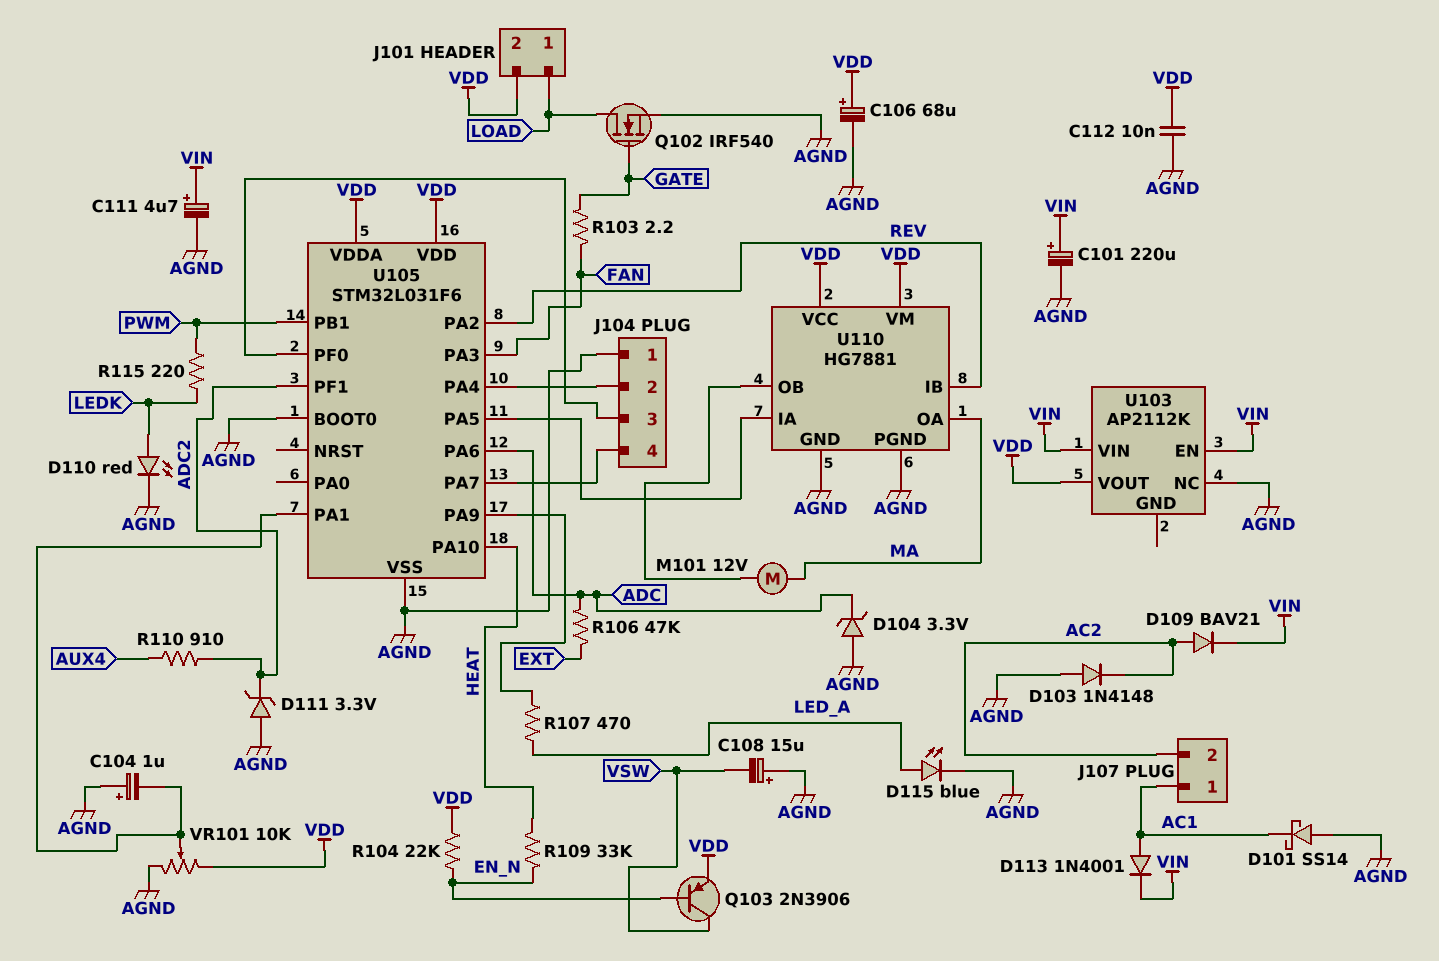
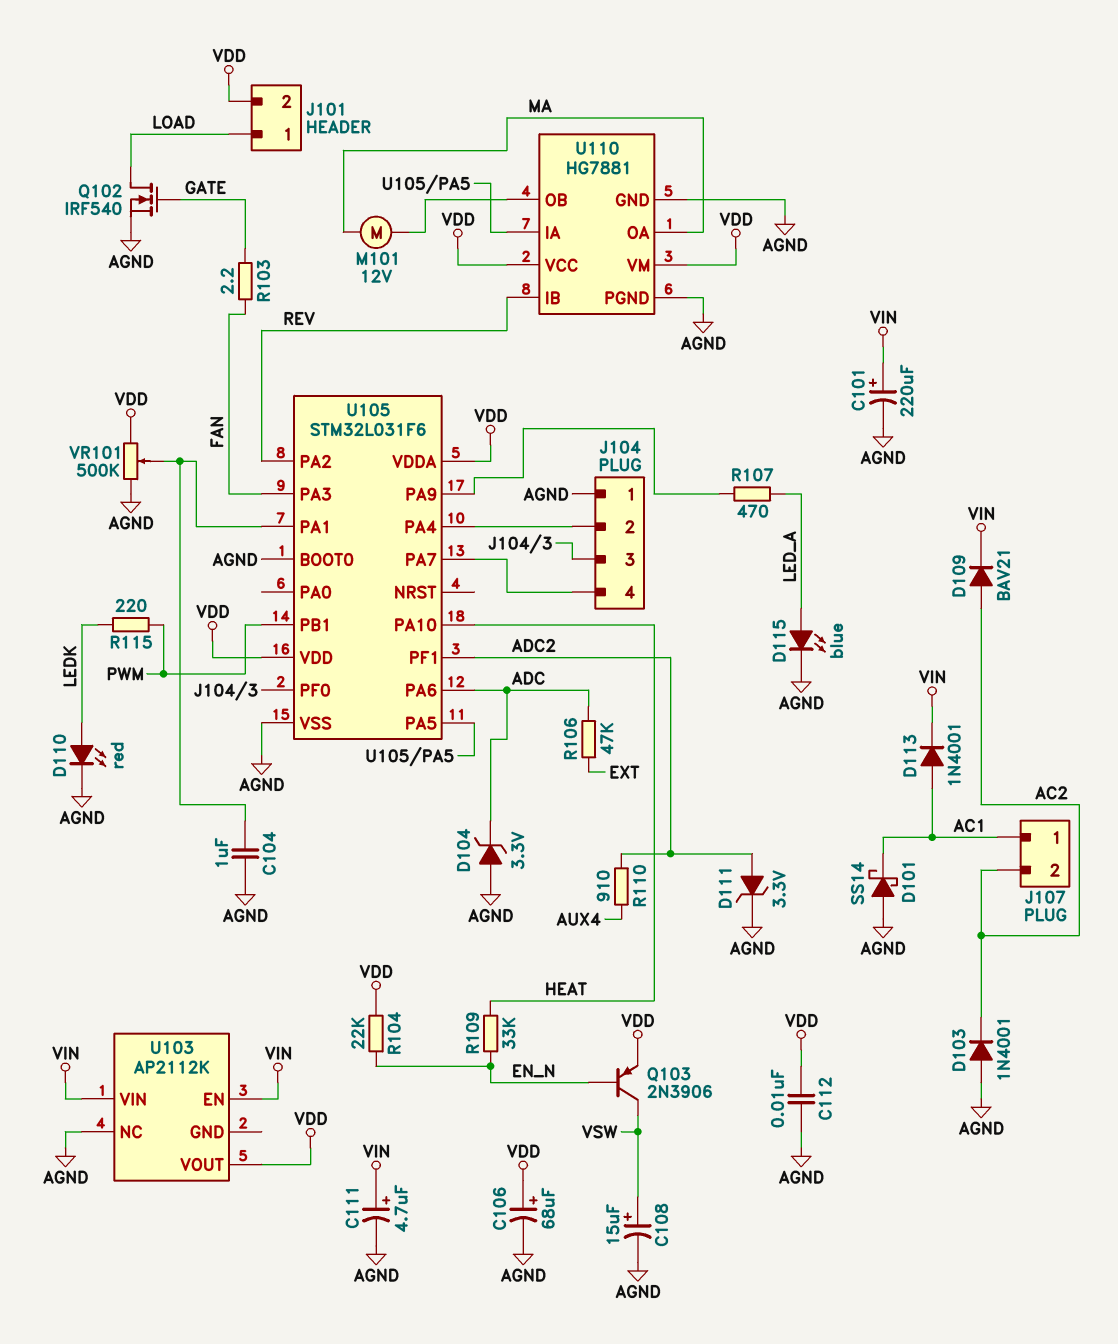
C104: 1uF (plus AGND, minus U105/PA1) -> 1uF (AGND, U105/PA1)
C108: 15uF (plus AGND, minus VSW) -> 15uF (plus VSW, minus AGND)
D103: diode 1N4148 (A AGND, K AC2) -> diode 1N4001 (A AGND, K AC2)
D111: zener 3.3V (A AGND, K ADC2) -> zener 3.3V (A ADC2, K AGND)
VR101: 10k (AGND, VDD, wiper U105/PA1) -> 500k (AGND, VDD, wiper U105/PA1)

